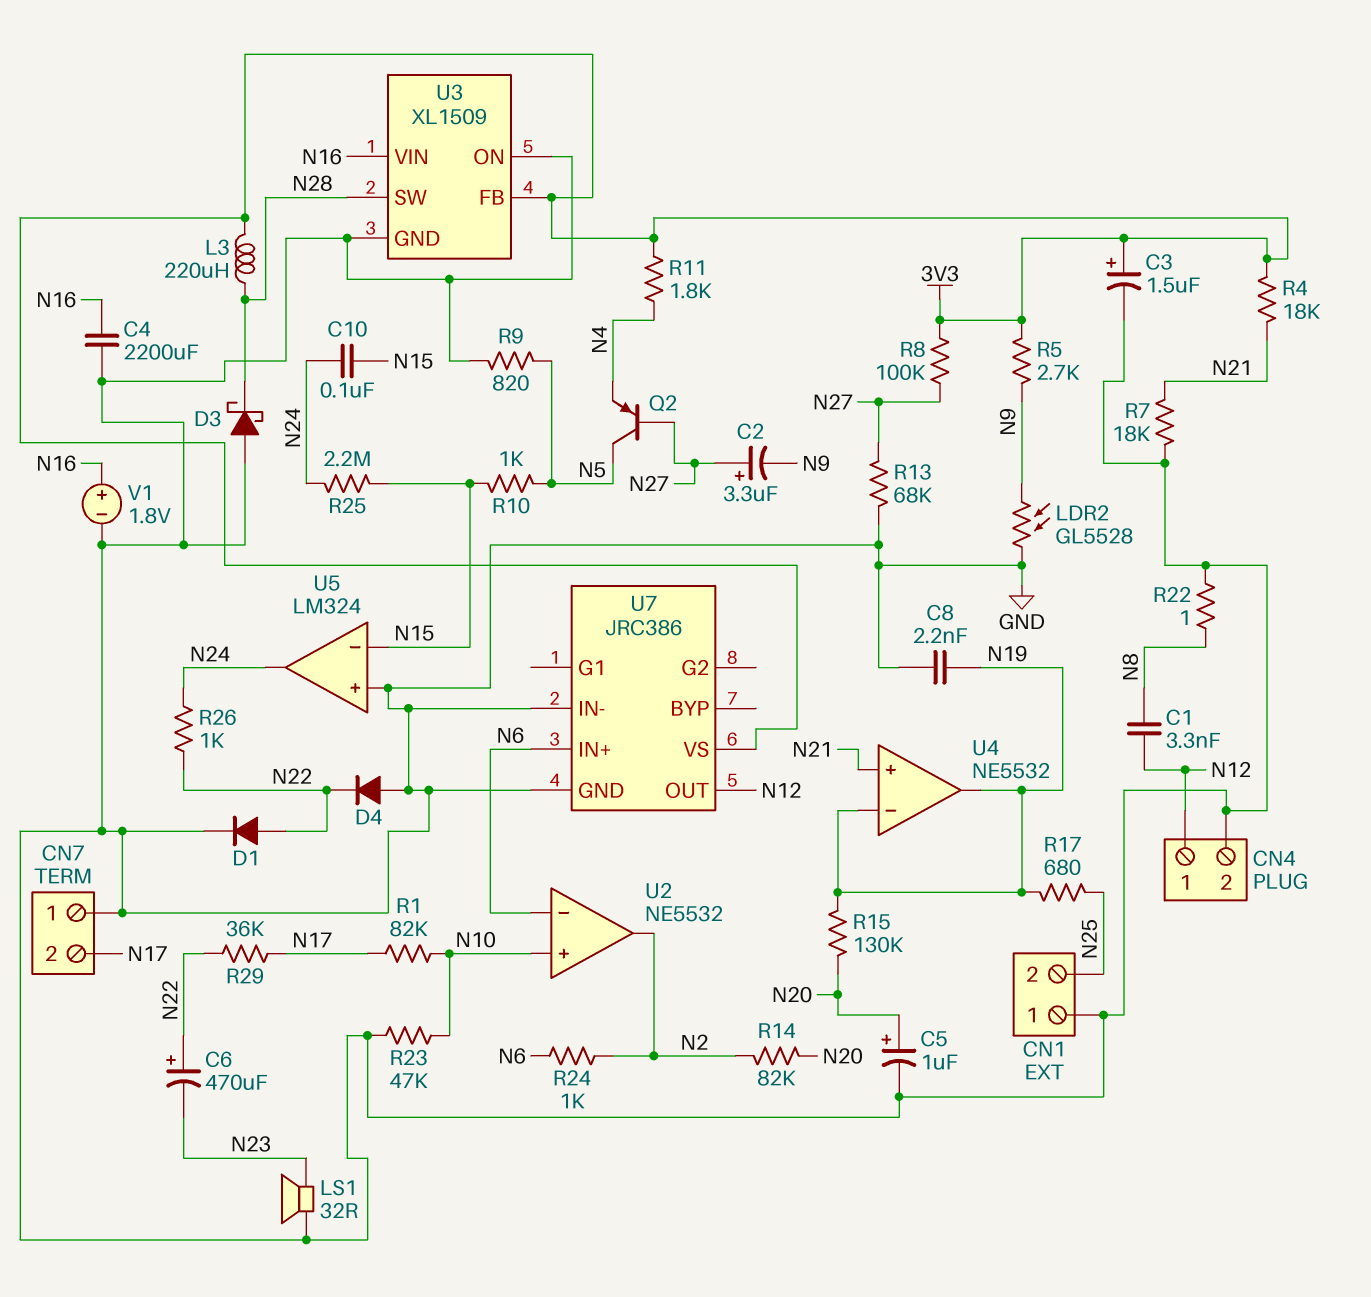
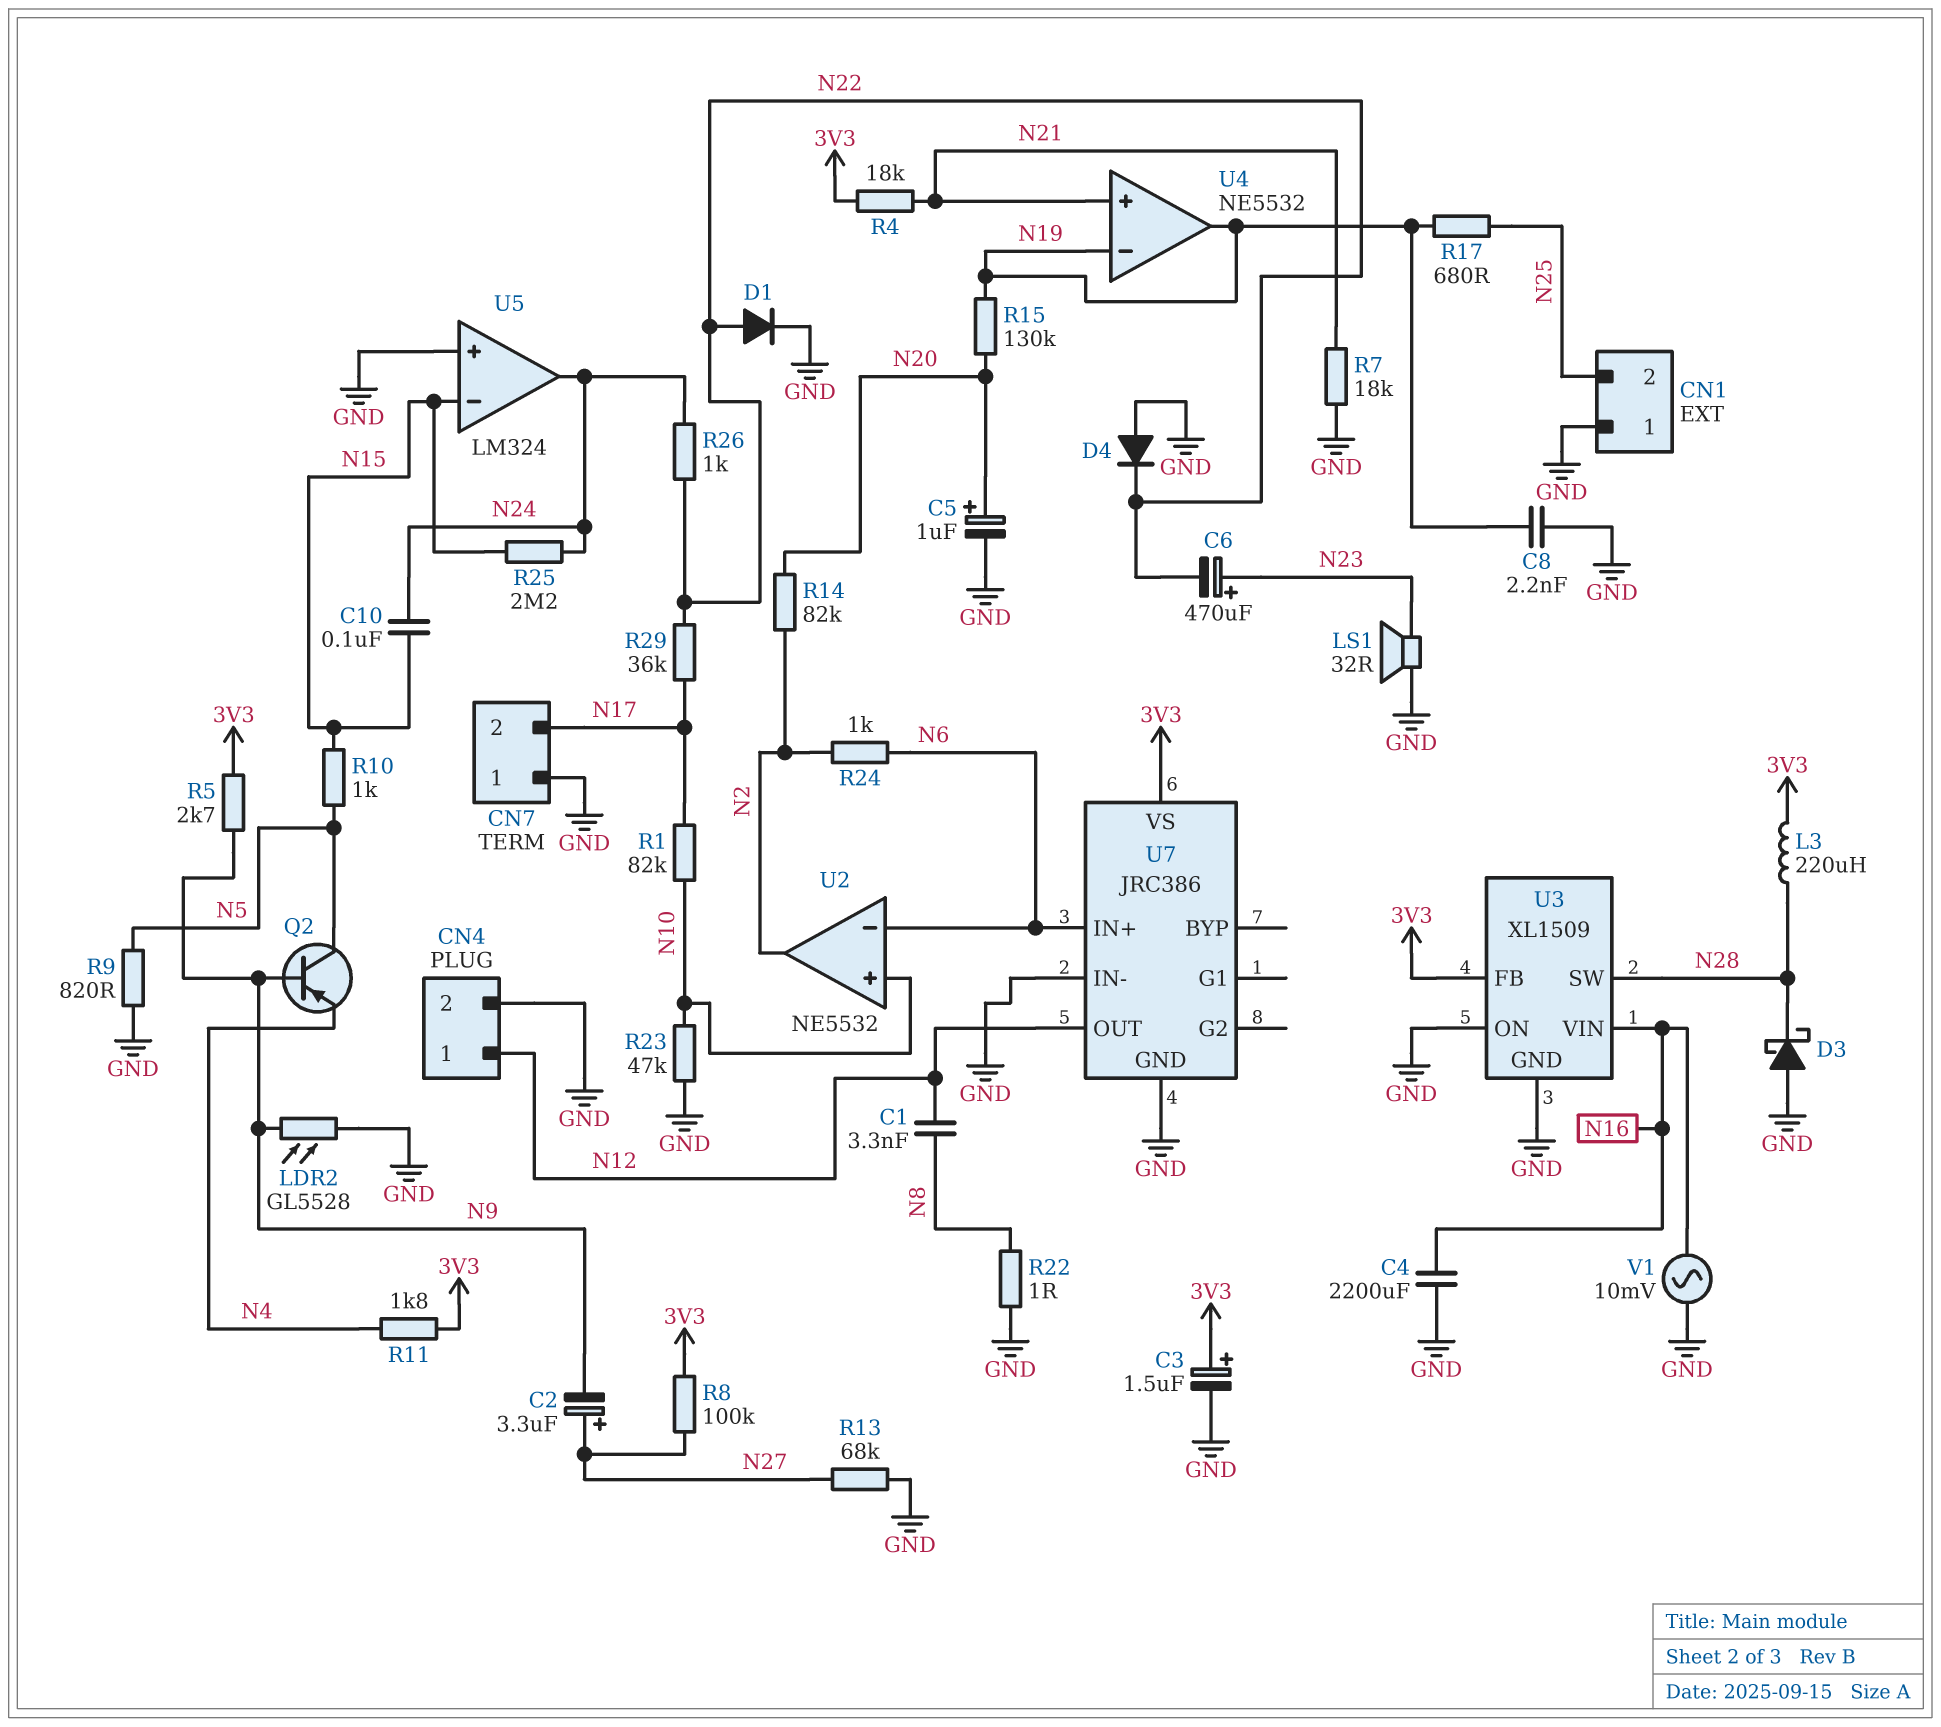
C6: 470uF (plus N22, minus N23) -> 470uF (plus N23, minus N22)
Q2: PNP (B N27, C N5, E N4) -> PNP (B N9, C N5, E N4)
V1: 1.8V (plus N16, minus GND) -> AC 10mV (GND, N16)

